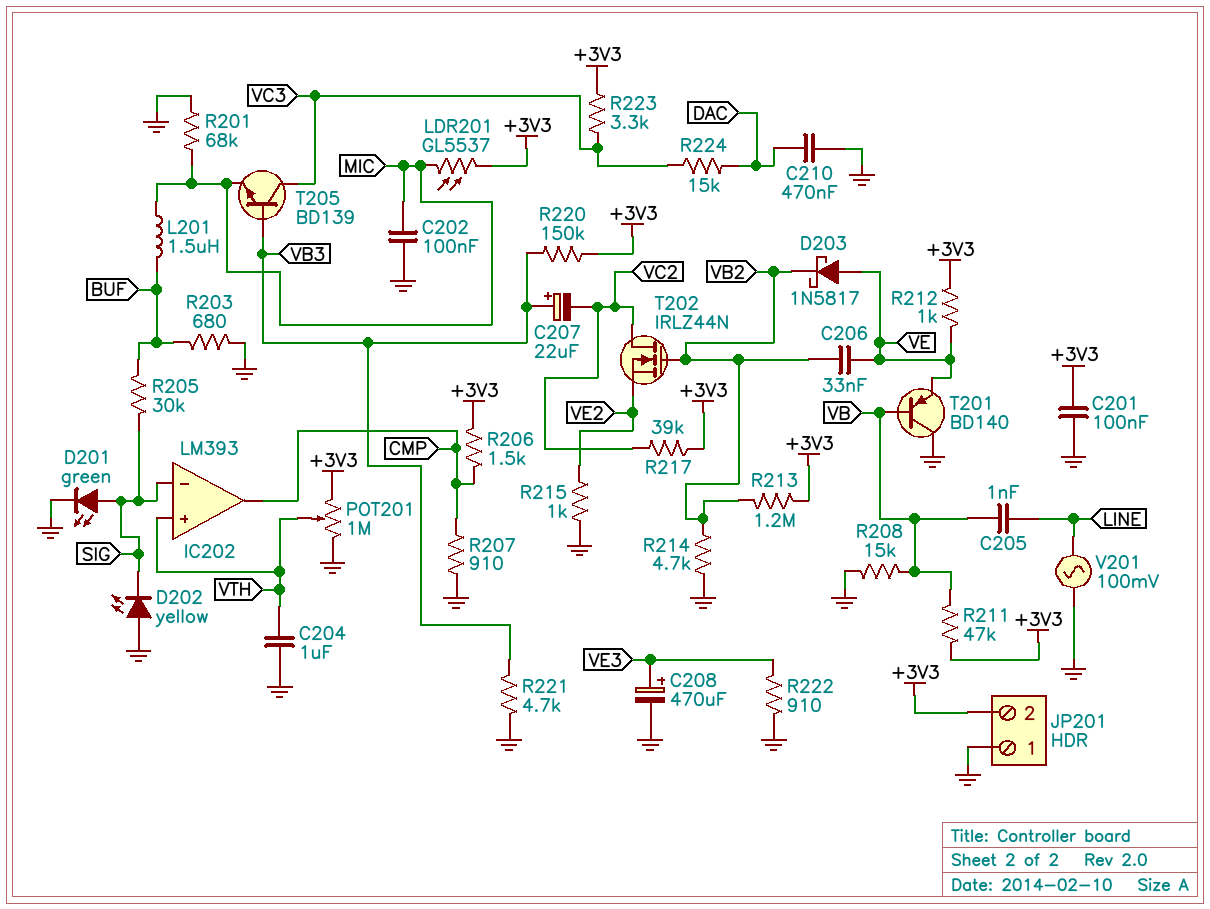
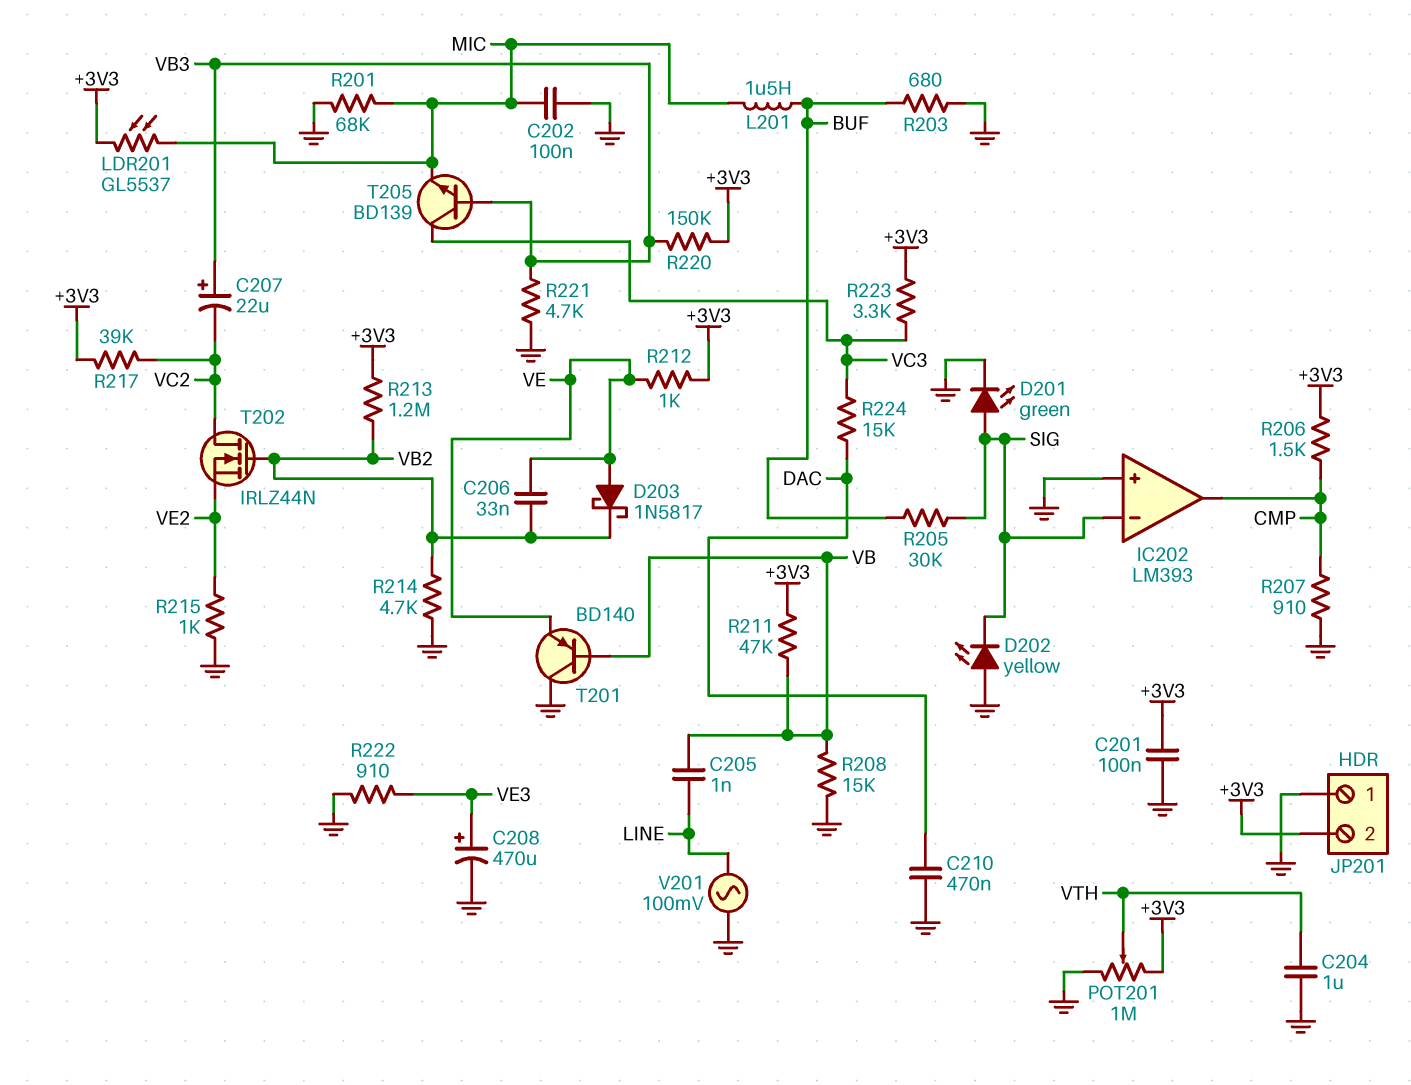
IC202 pin in+: VTH -> GND

